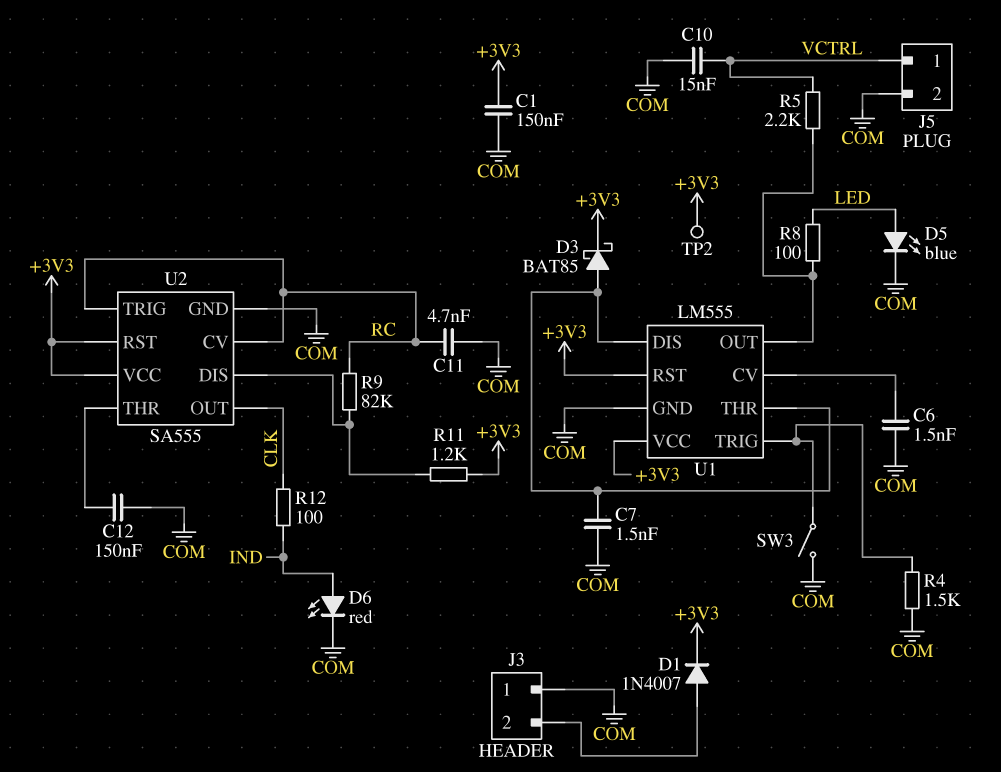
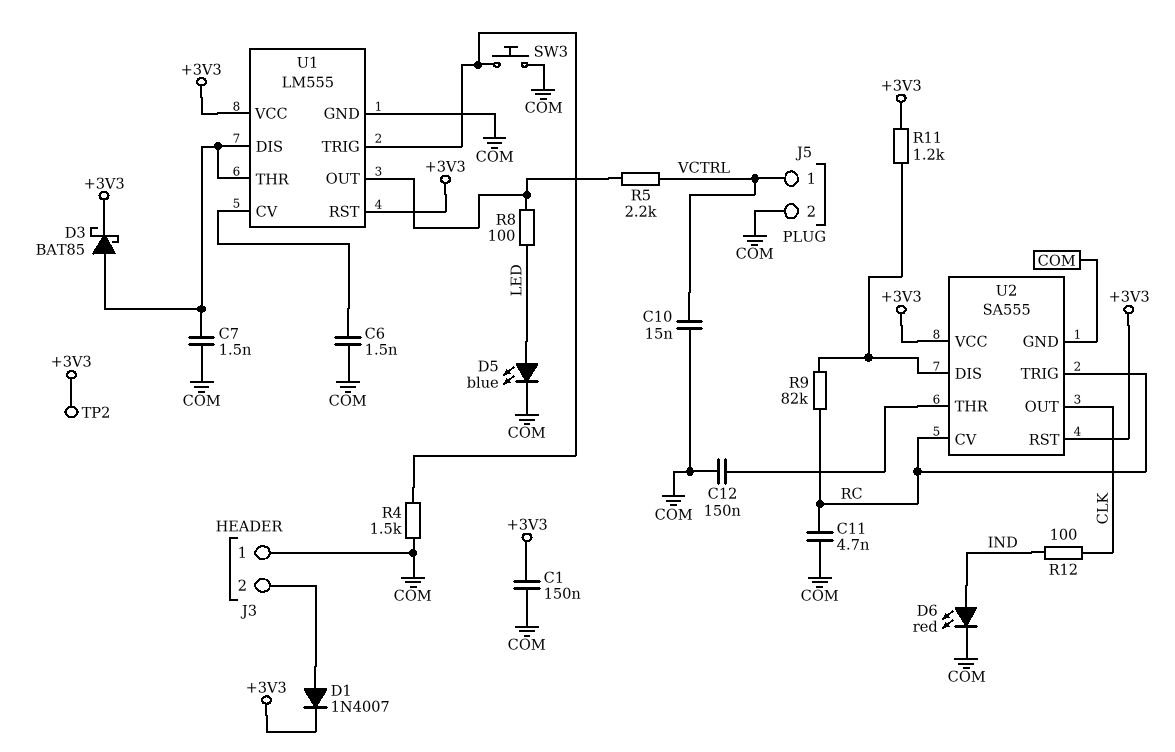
SW3: switch (COM, U1/TRIG) -> button (COM, U1/TRIG)

